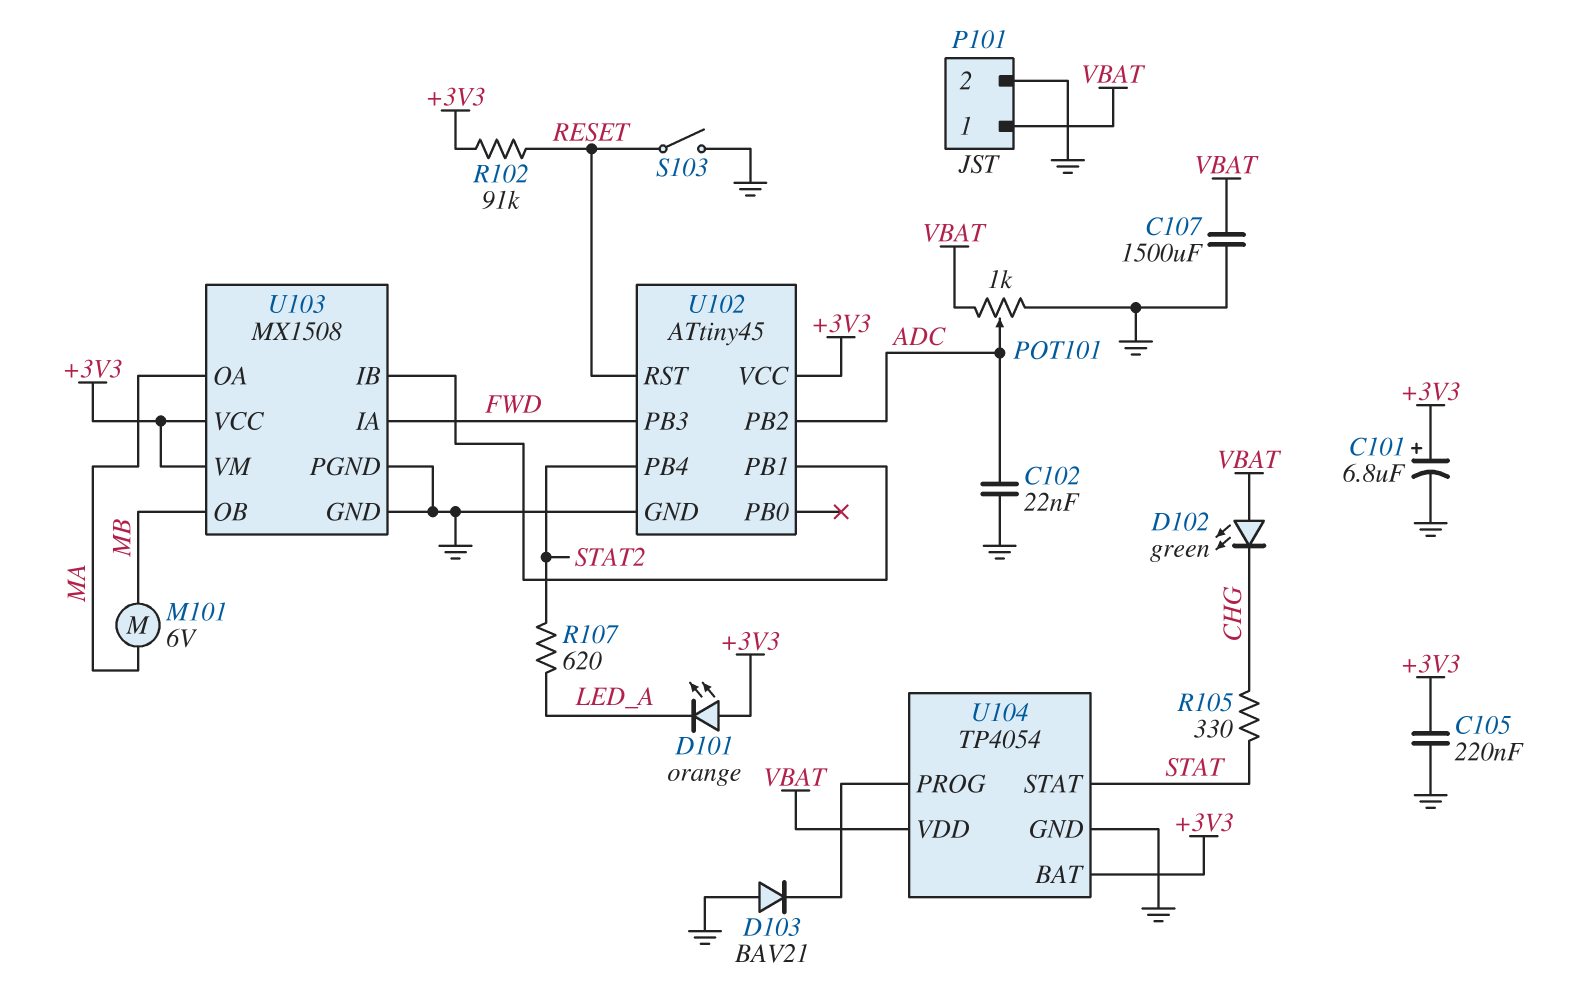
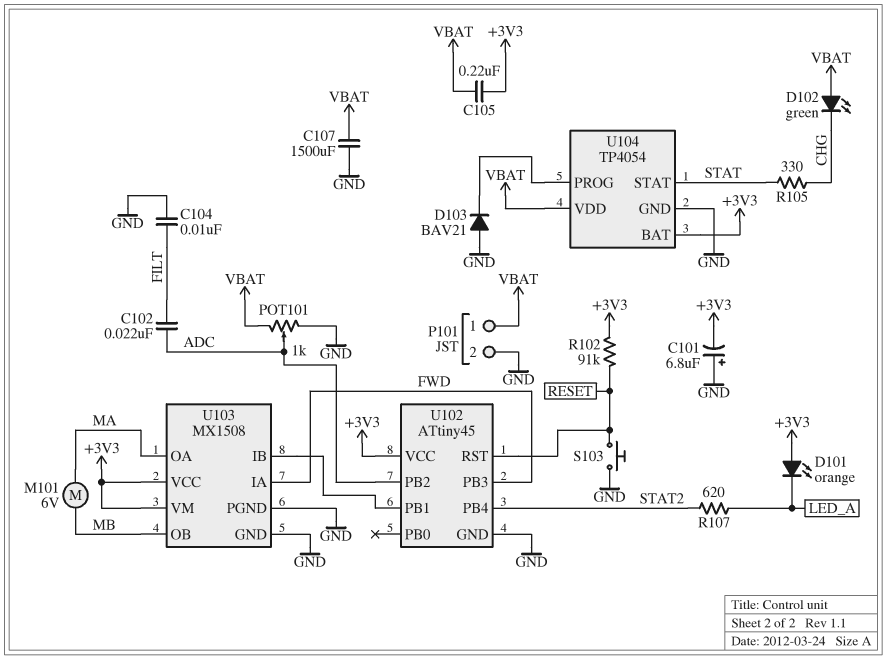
C101: 6.8uF (plus +3V3, minus GND) -> 6.8uF (plus GND, minus +3V3)
C102: 22nF (ADC, GND) -> 22nF (ADC, FILT)
C104: none -> 10nF (FILT, GND)
C105: 220nF (+3V3, GND) -> 220nF (+3V3, VBAT)
S103: switch (GND, RESET) -> button (GND, RESET)

